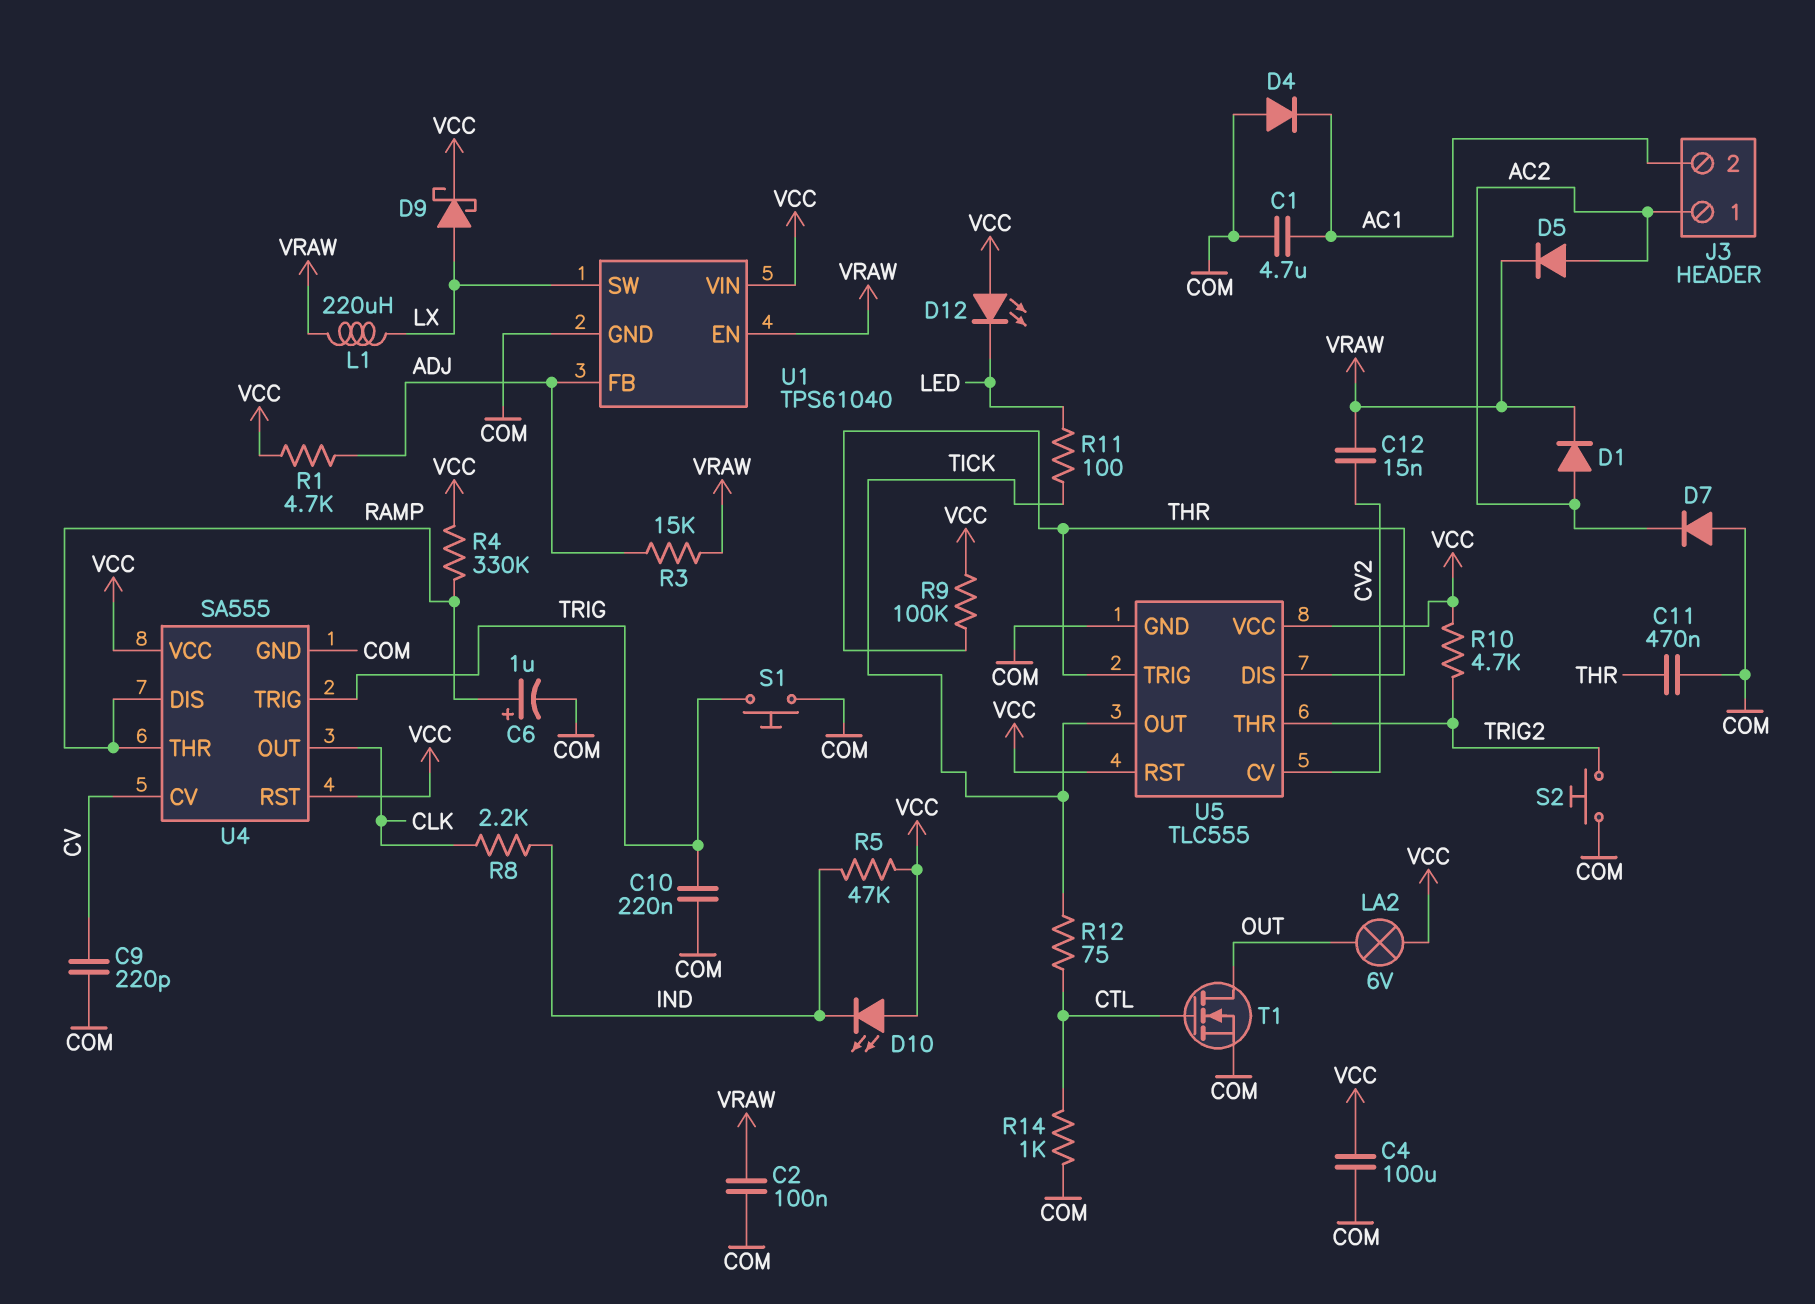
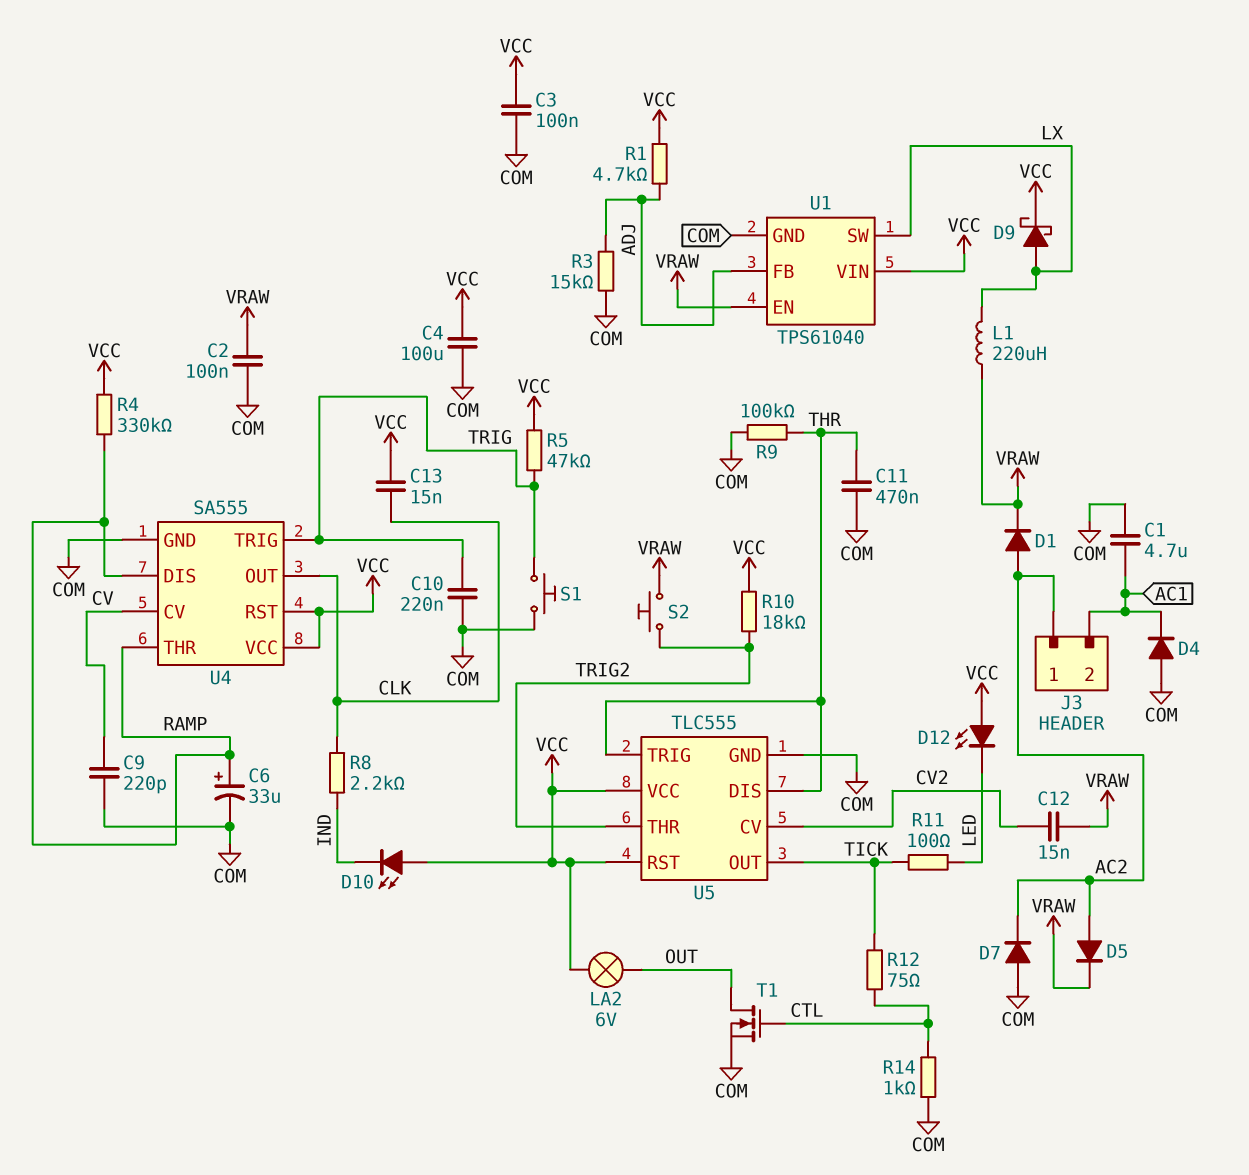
C3: none -> 100nF (COM, VCC)
C6: 1uF (plus RAMP, minus COM) -> 33uF (plus RAMP, minus COM)
C13: none -> 15nF (CLK, VCC)
R3: 15k (ADJ, VRAW) -> 15k (ADJ, COM)
R5: 47k (IND, VCC) -> 47k (TRIG, VCC)
R9: 100k (THR, VCC) -> 100k (COM, THR)
R10: 4.7k (TRIG2, VCC) -> 18k (TRIG2, VCC)
S2: button (COM, TRIG2) -> button (TRIG2, VRAW)

